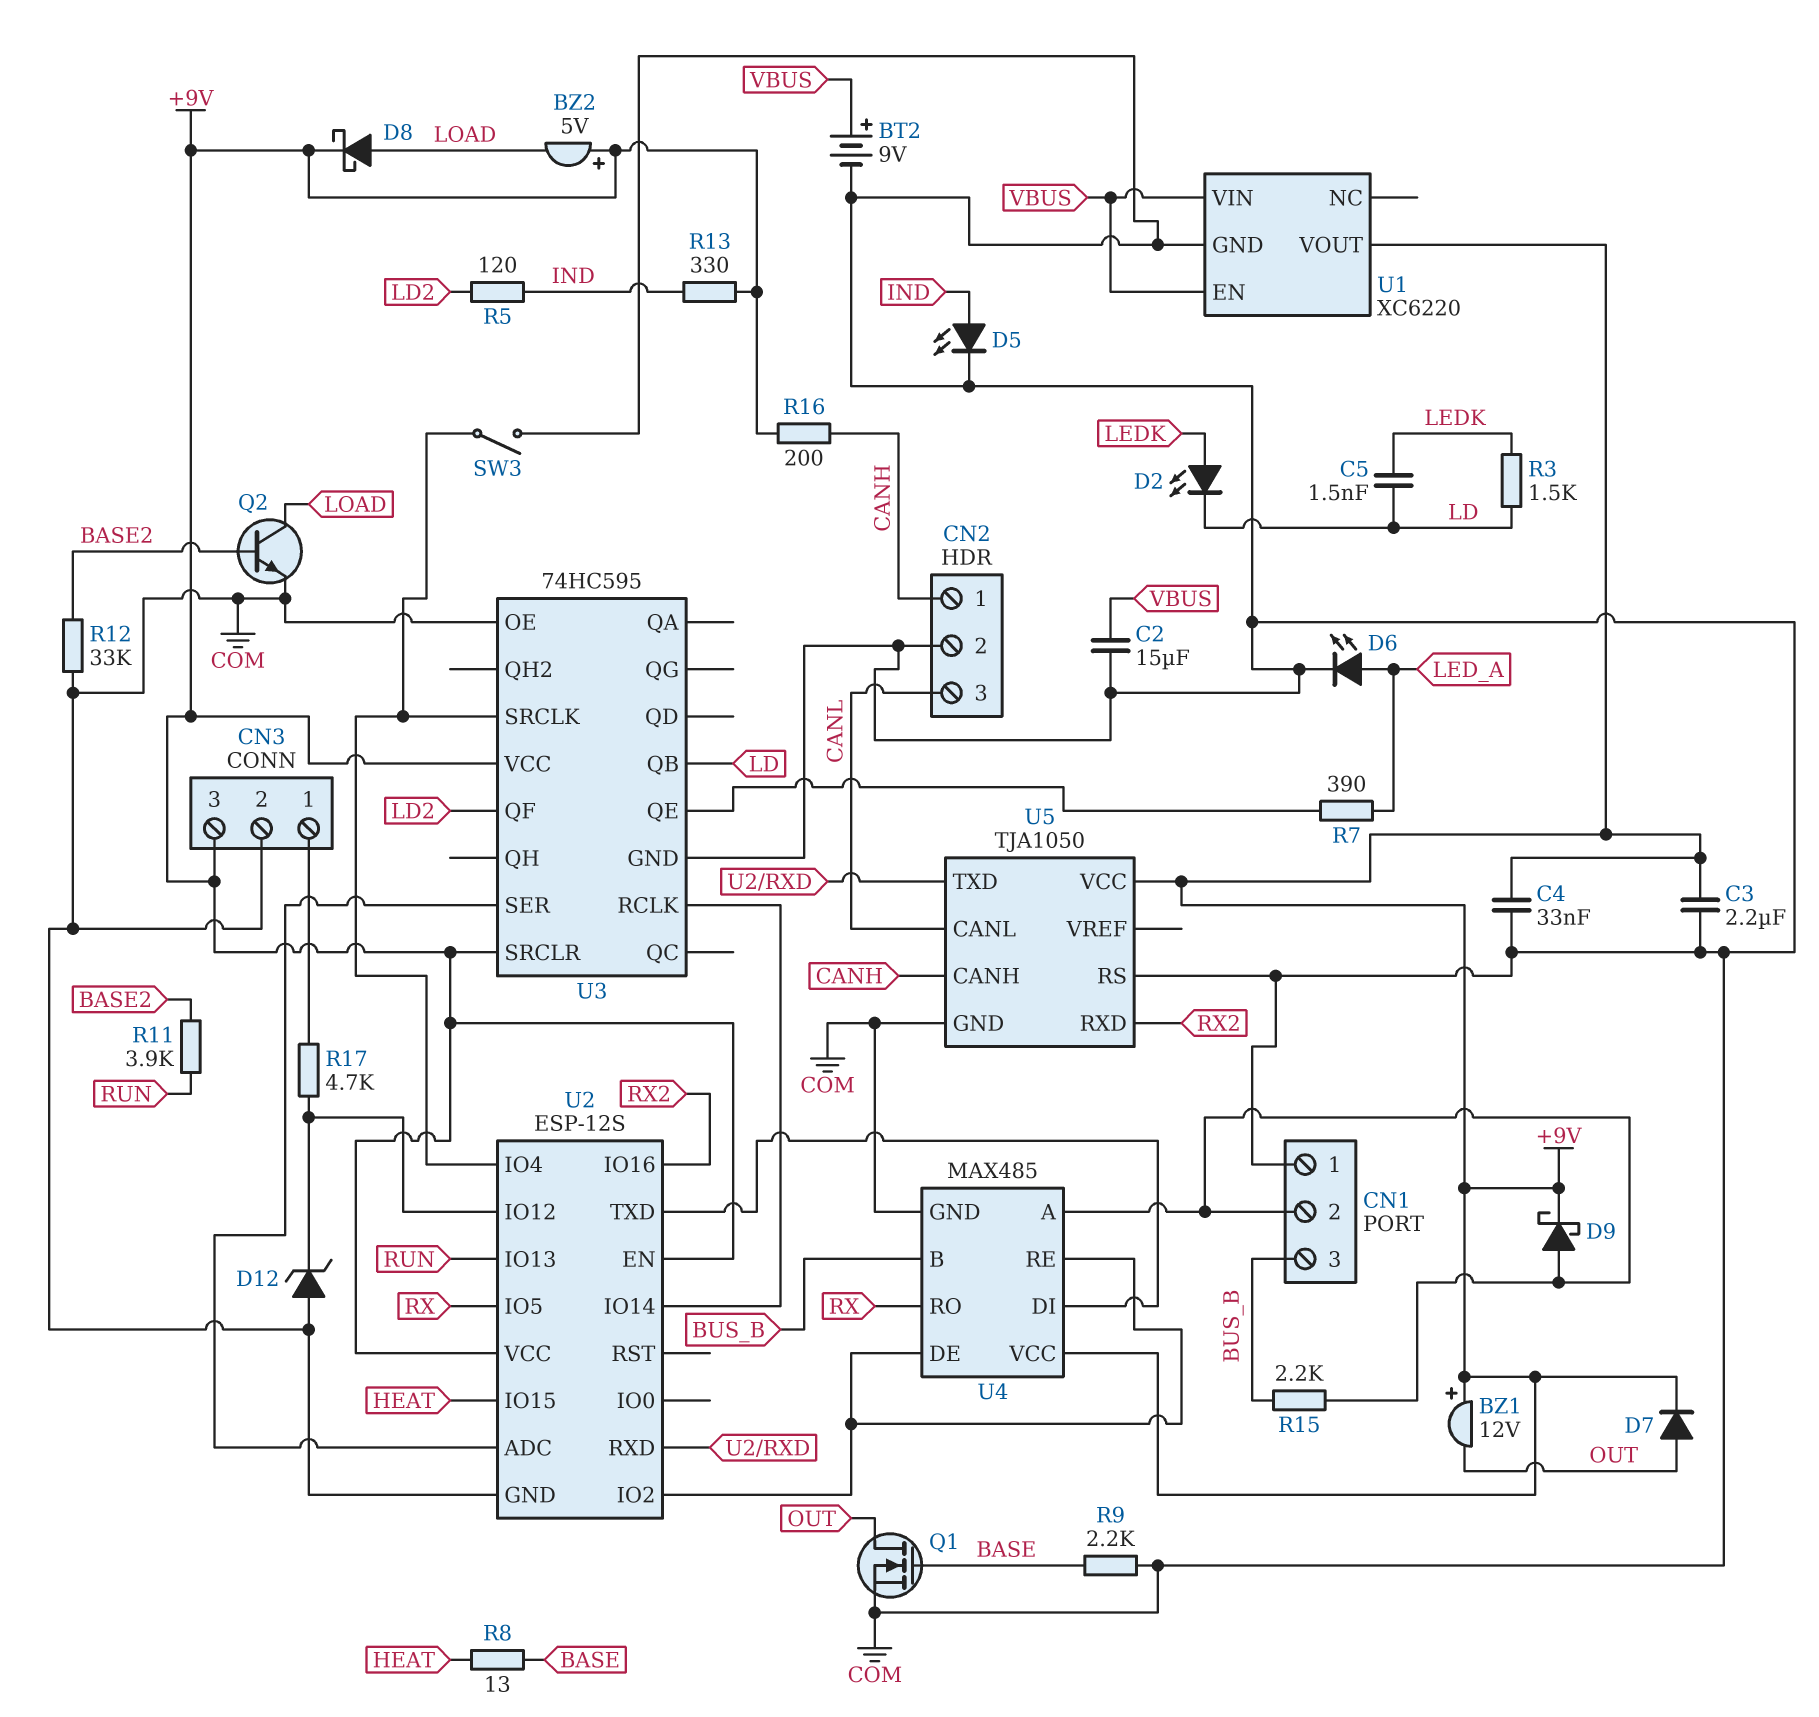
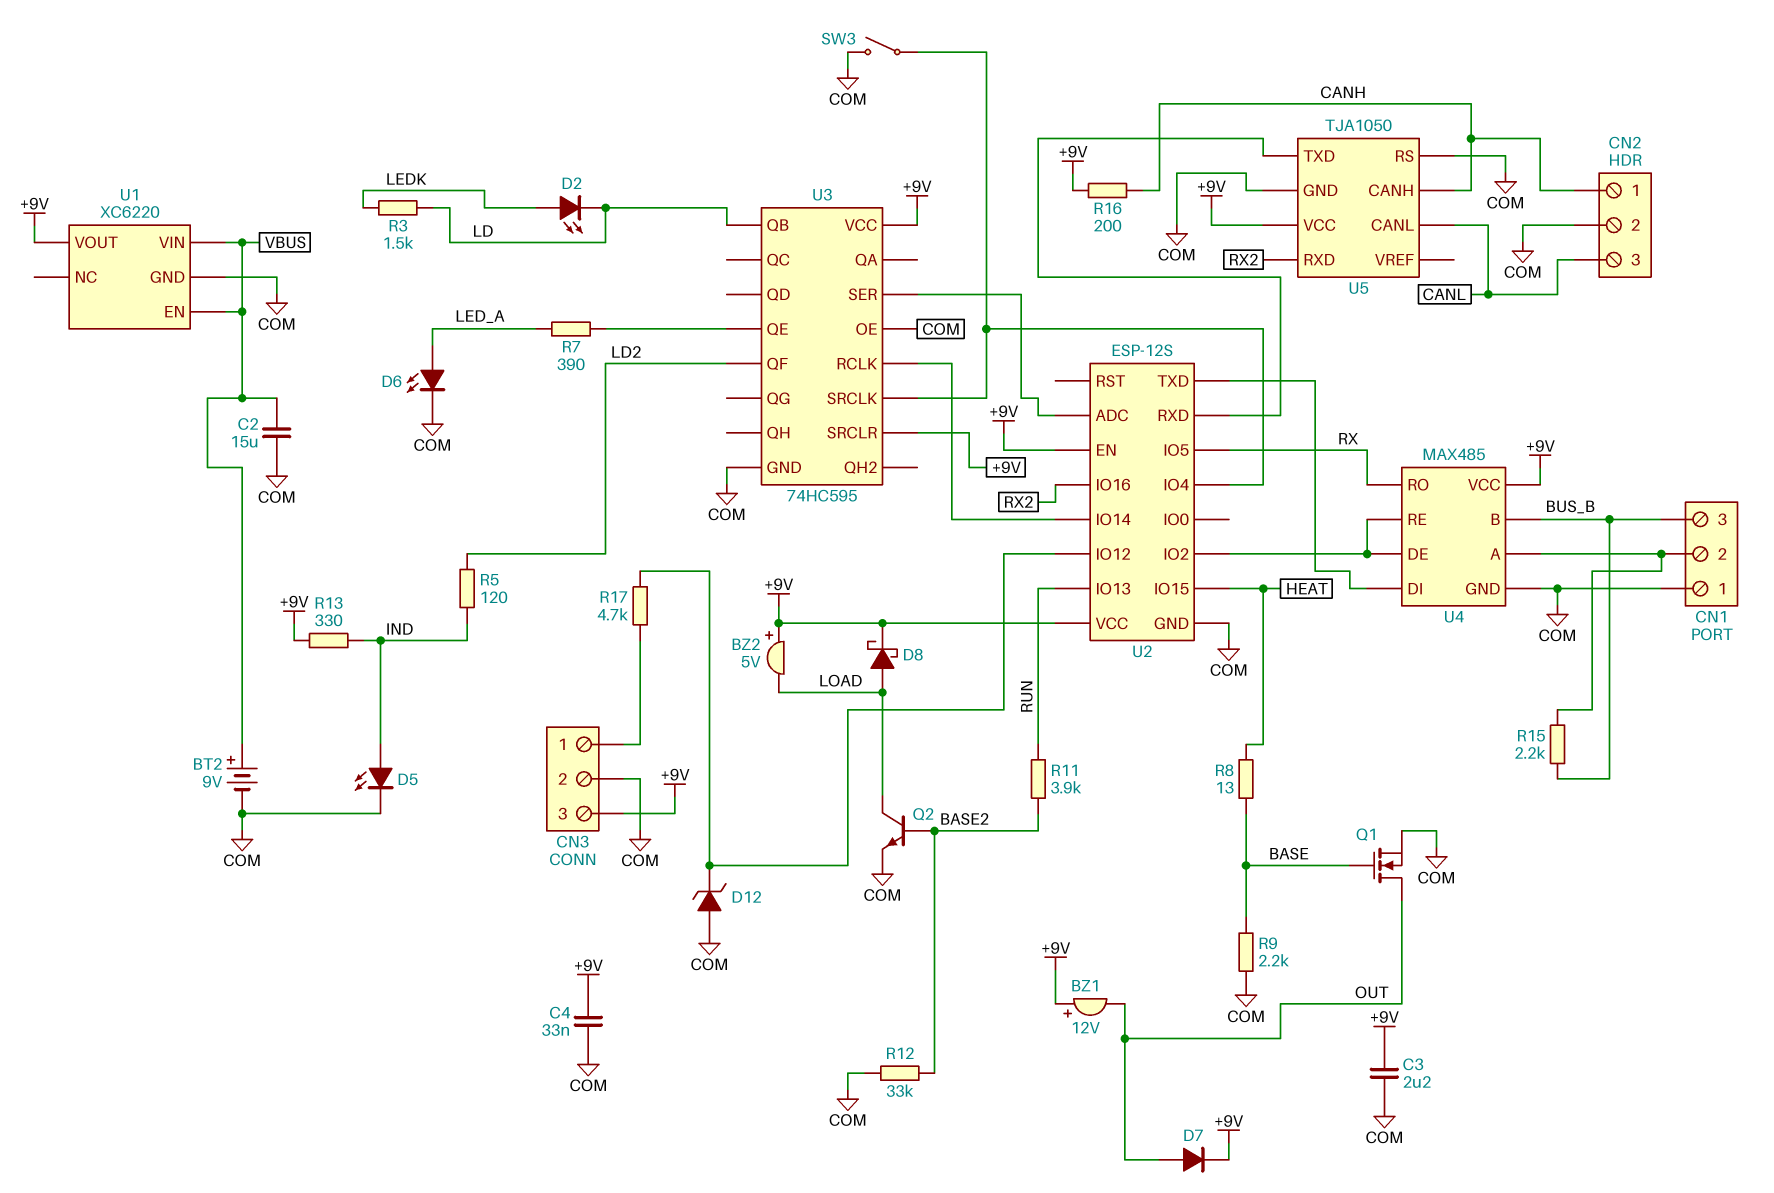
C5: 1.5nF (LD, LEDK) -> none
D9: schottky (A CN1/2, K +9V) -> none

